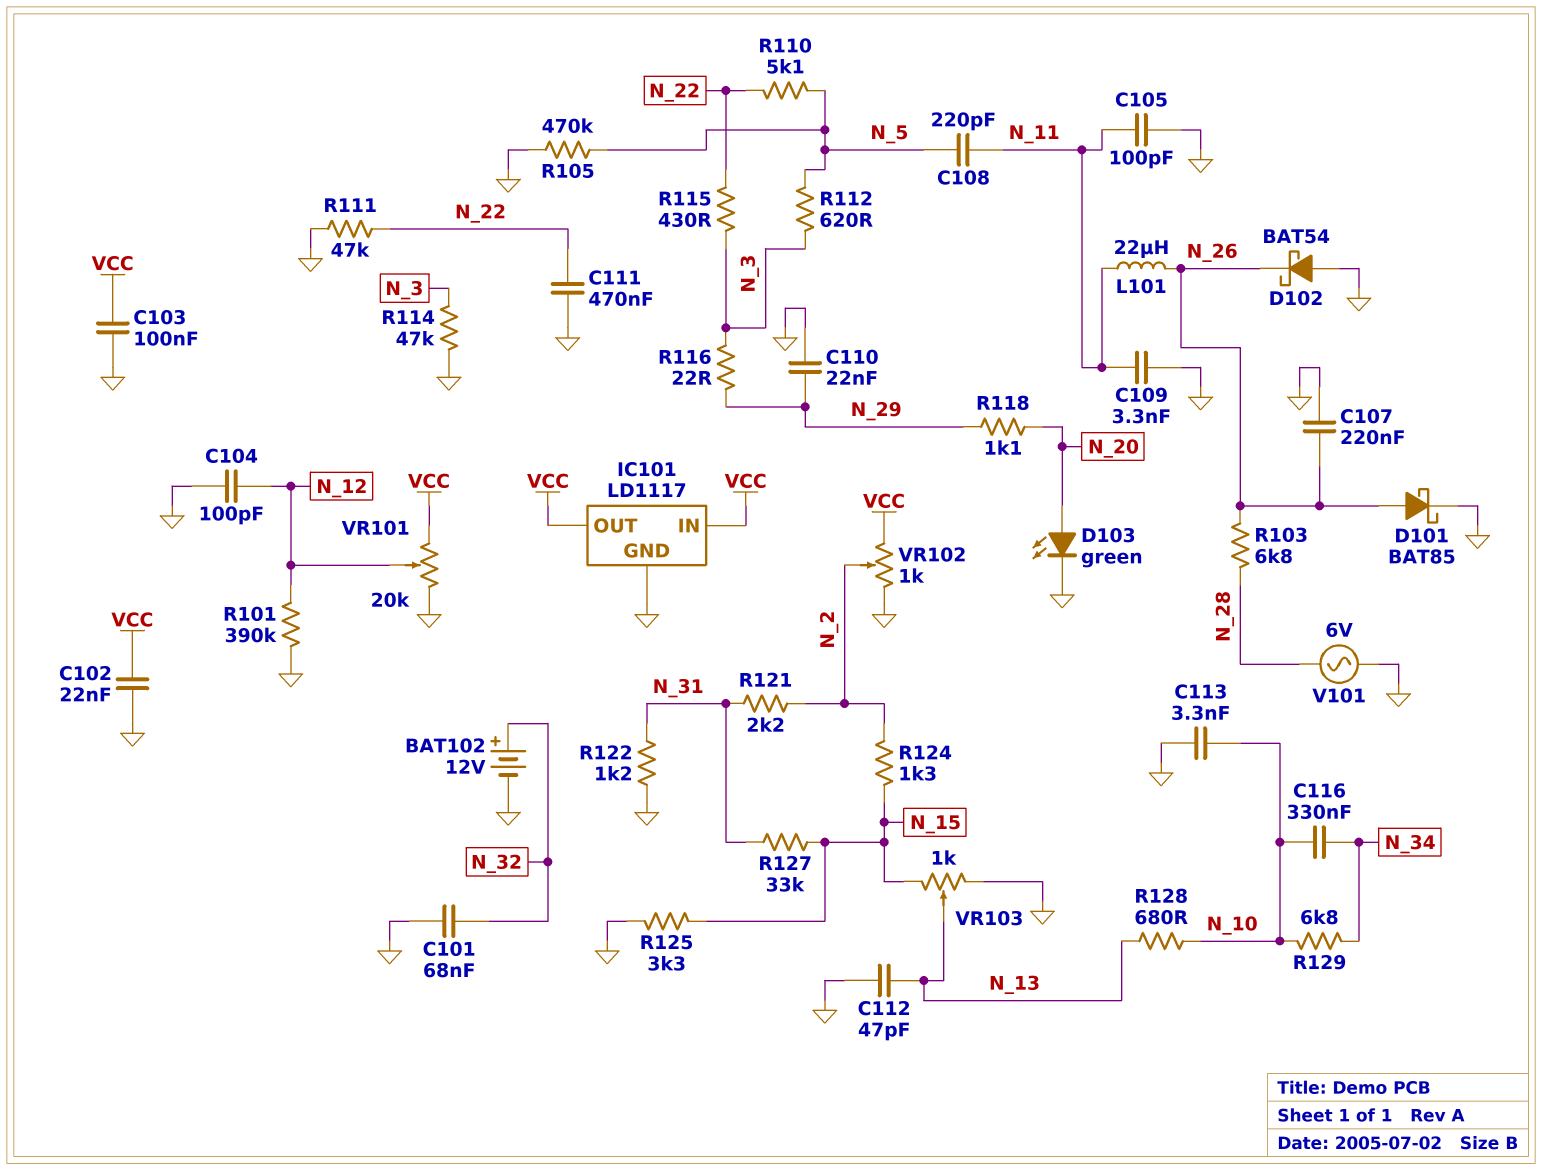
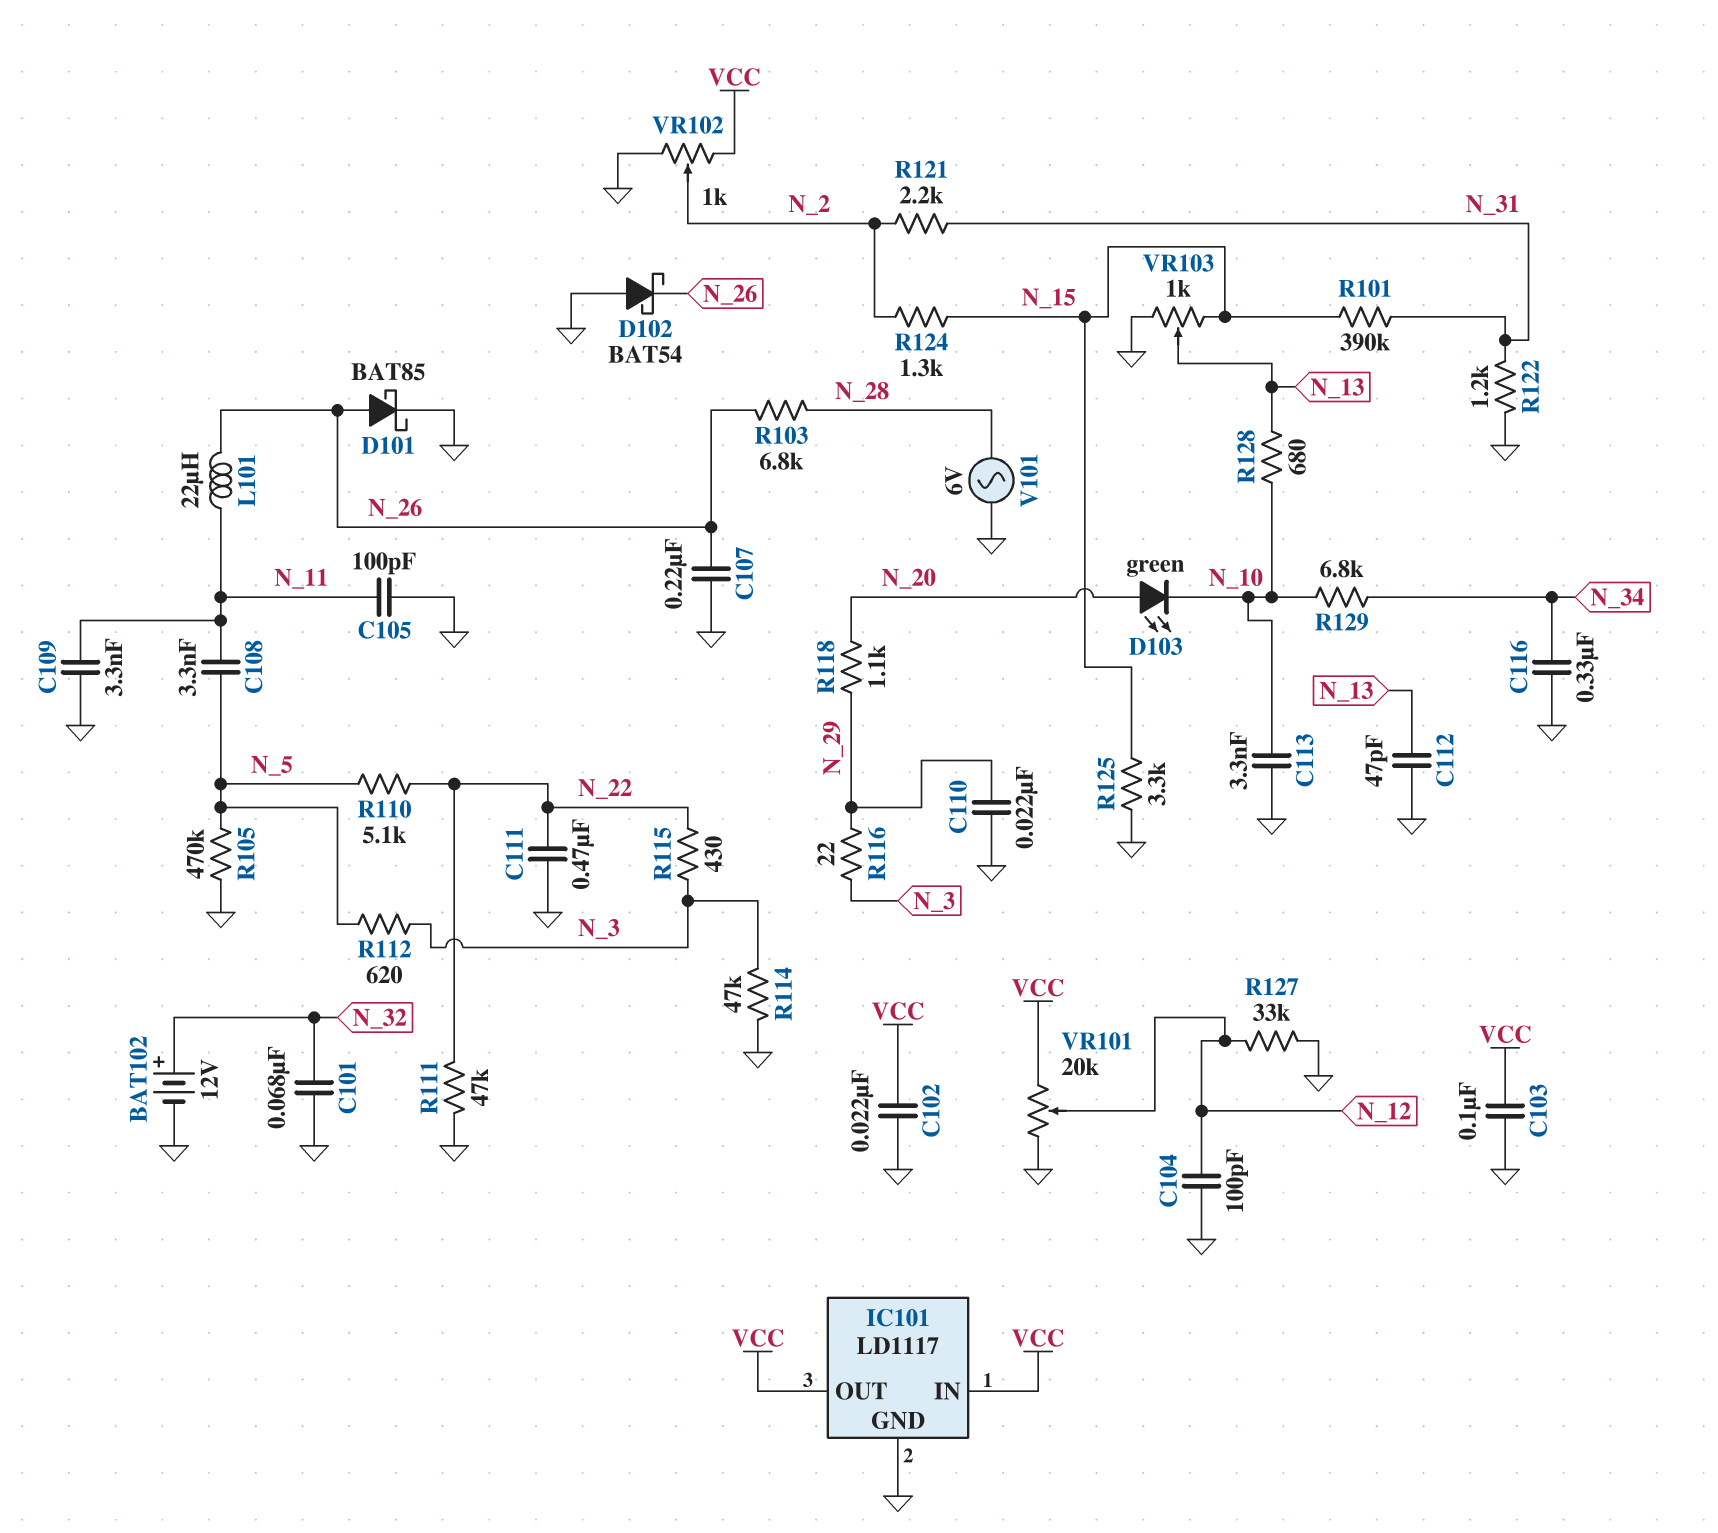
C108: 220pF (N_5, N_11) -> 3.3nF (N_5, N_11)
C116: 330nF (N_10, N_34) -> 330nF (GND, N_34)
D103: LED green (A N_20, K GND) -> LED green (A N_20, K N_10)
R101: 390k (GND, N_12) -> 390k (N_15, N_31)
R127: 33k (N_15, N_31) -> 33k (GND, N_12)

